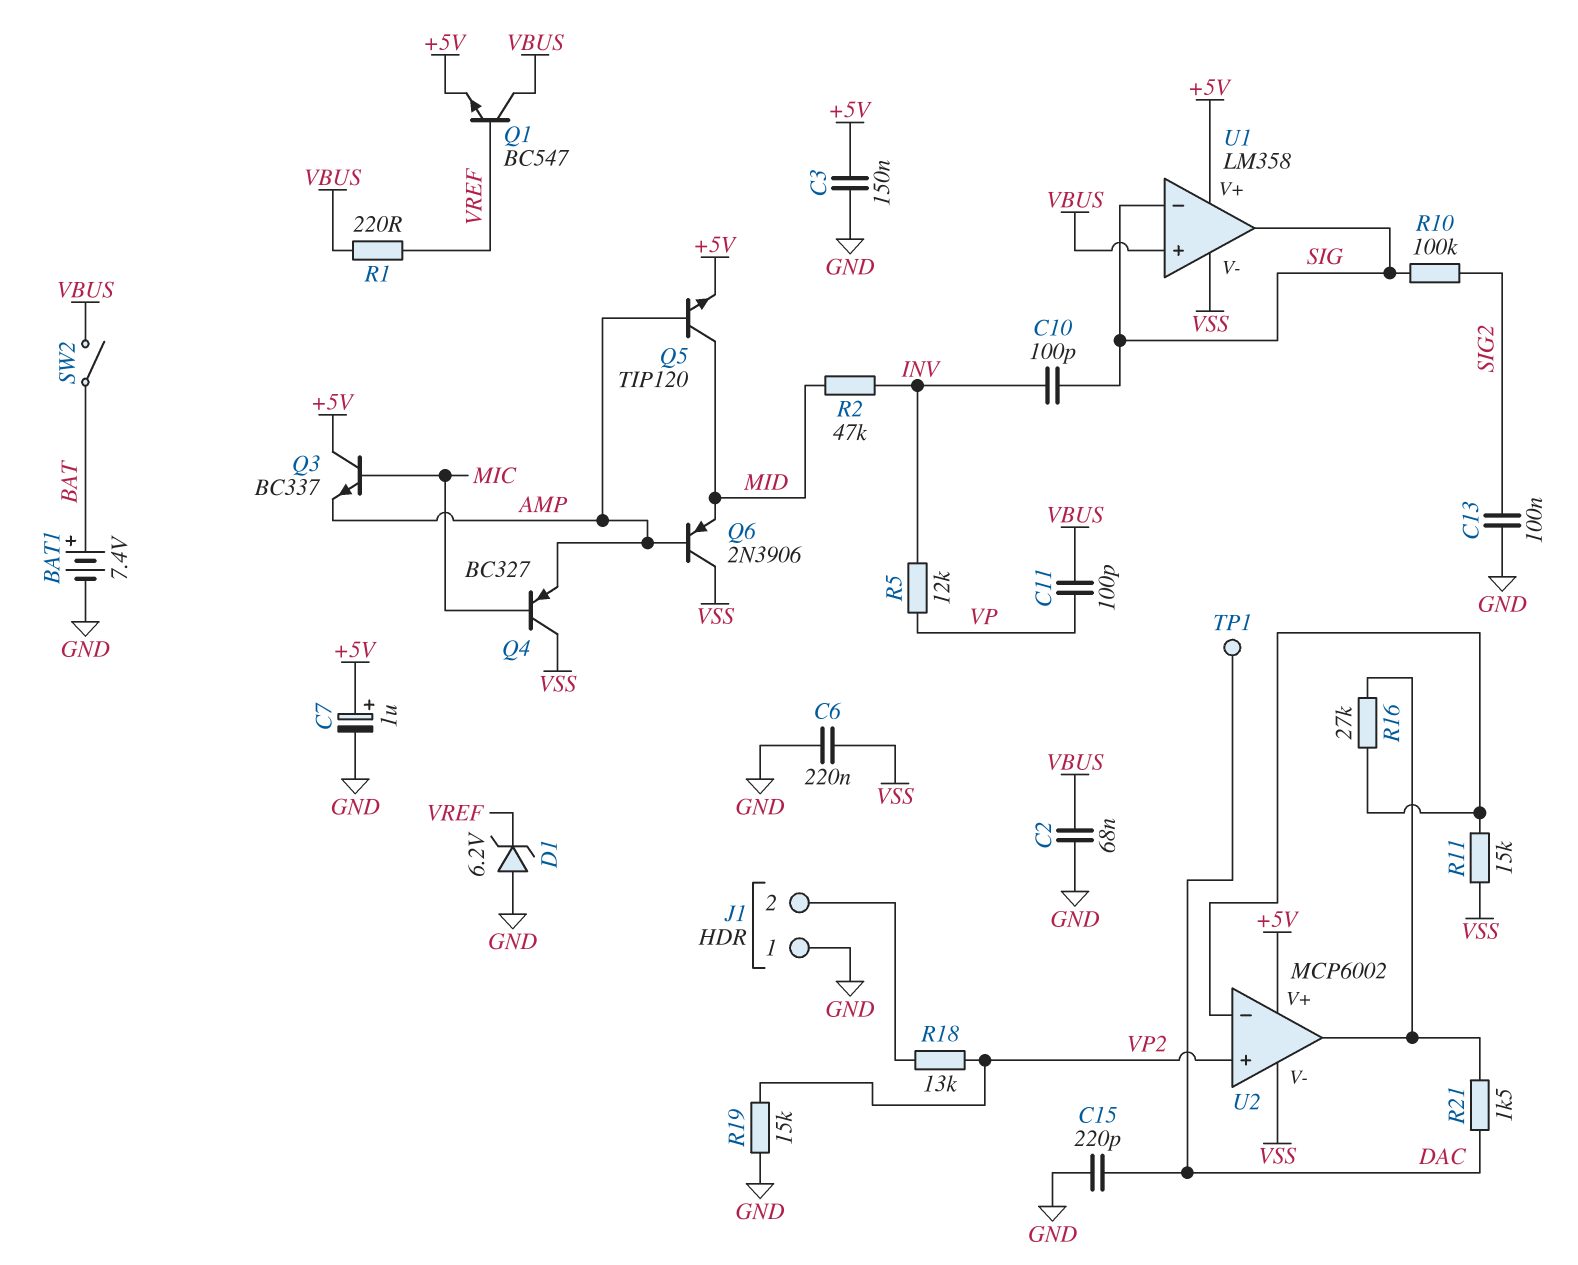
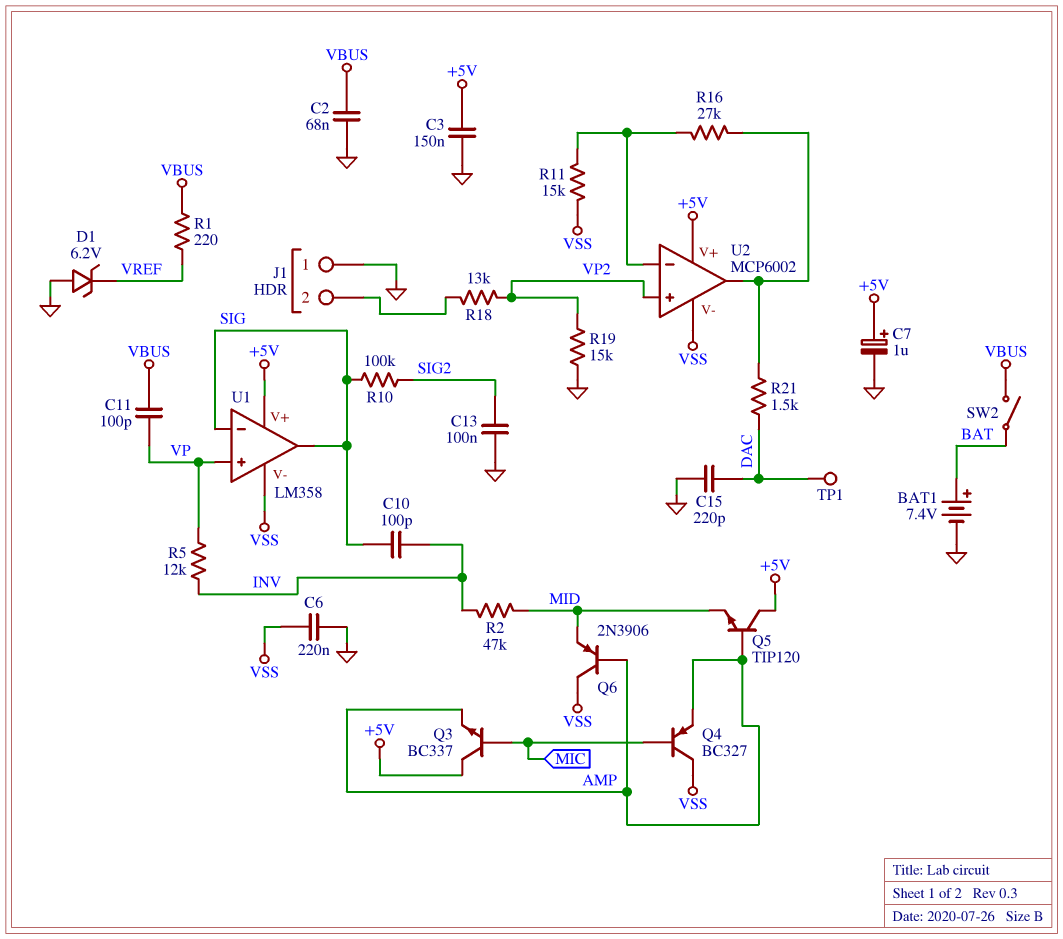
Q1: NPN BC547 (B VREF, C VBUS, E +5V) -> none
Q5: NPN TIP120 (B AMP, C MID, E +5V) -> NPN TIP120 (B AMP, C +5V, E MID)
U1 pin in+: VBUS -> VP

